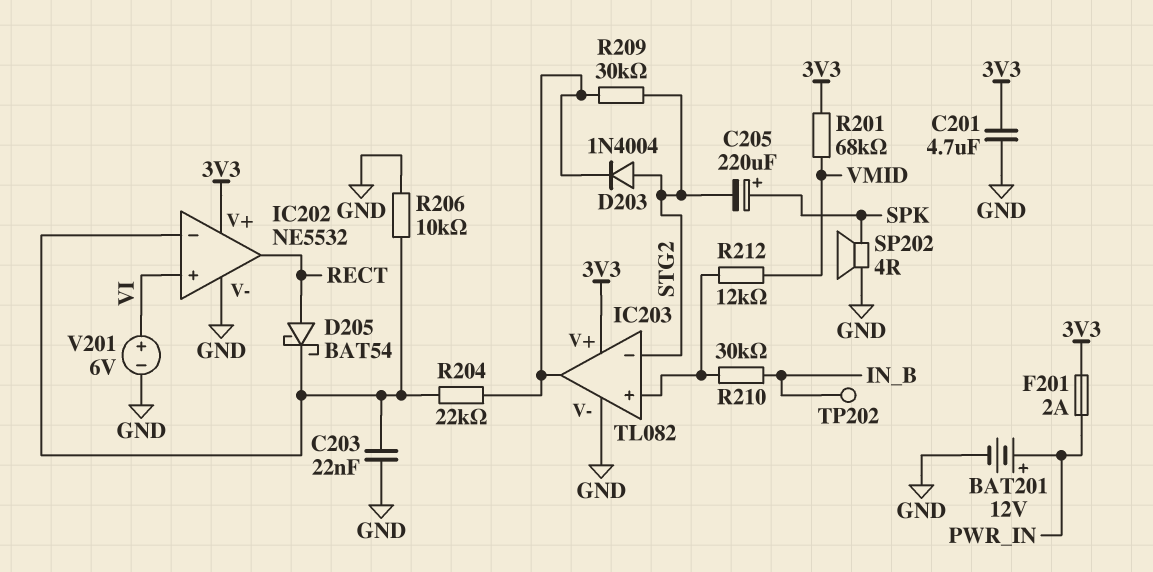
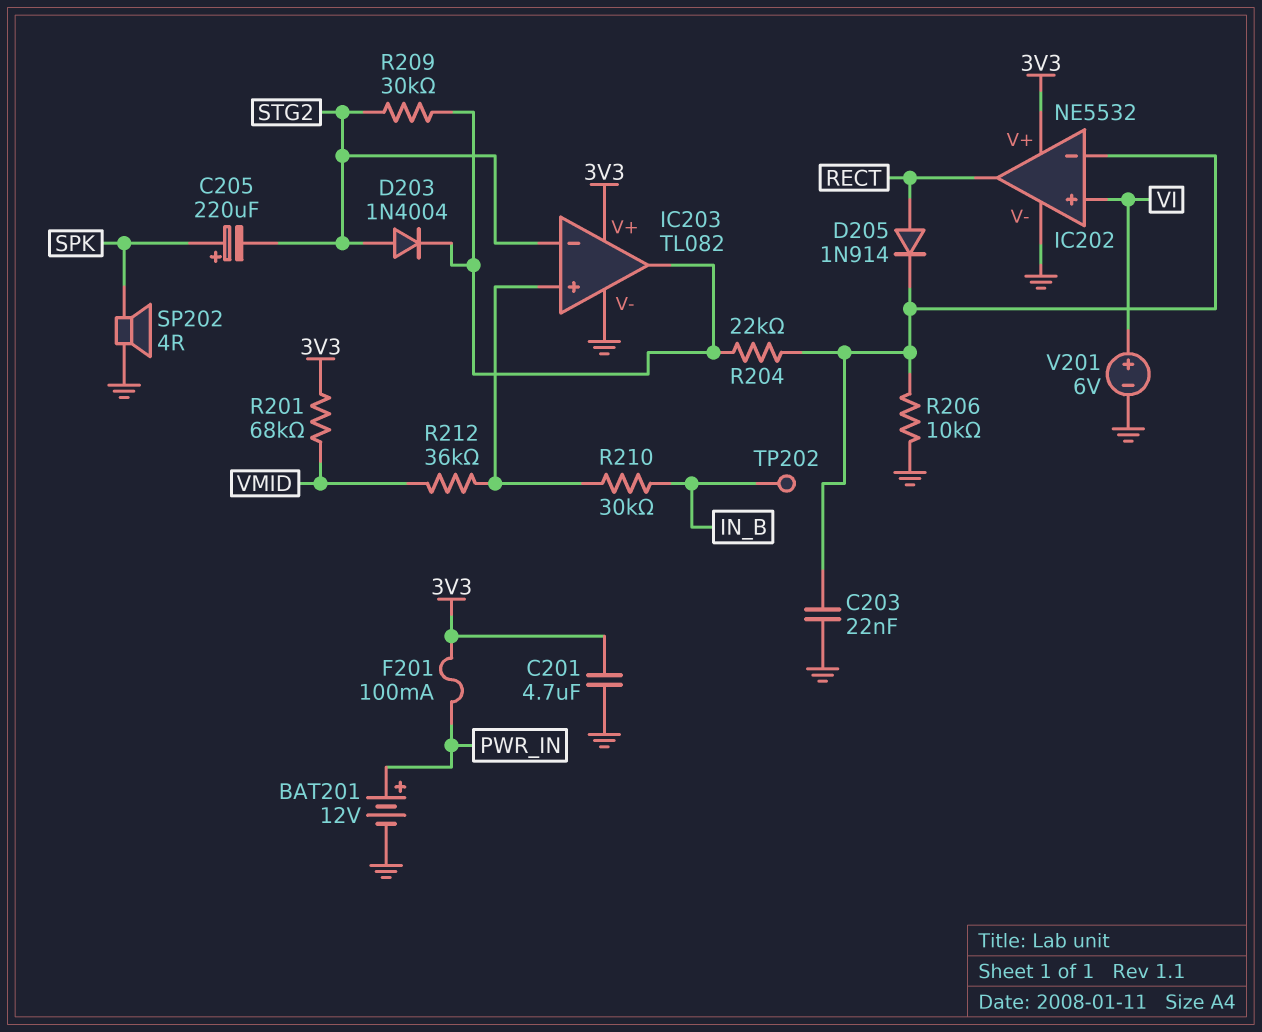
D205: schottky BAT54 (A RECT, K IC202/in-) -> diode 1N914 (A RECT, K IC202/in-)
F201: 2A (3V3, PWR_IN) -> 100mA (3V3, PWR_IN)
R212: 12k (IC203/in+, VMID) -> 36k (IC203/in+, VMID)

